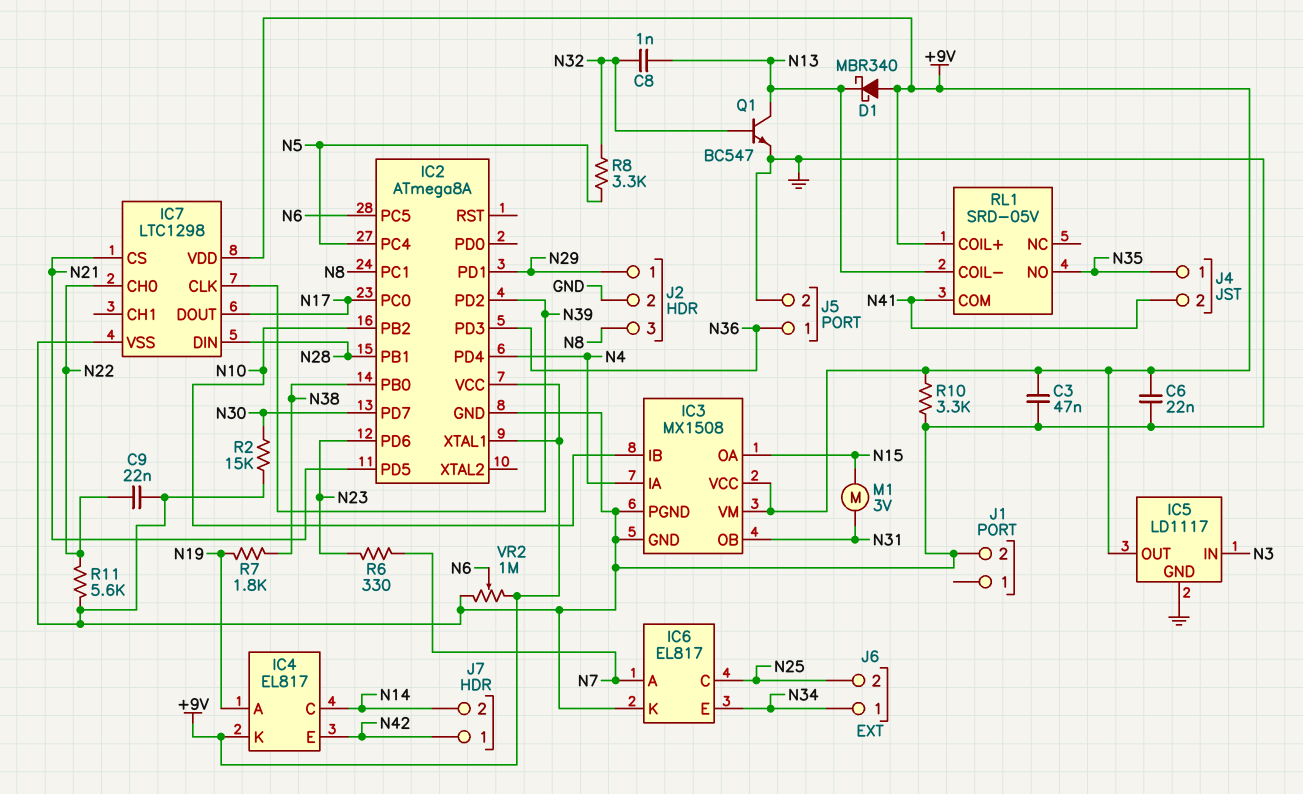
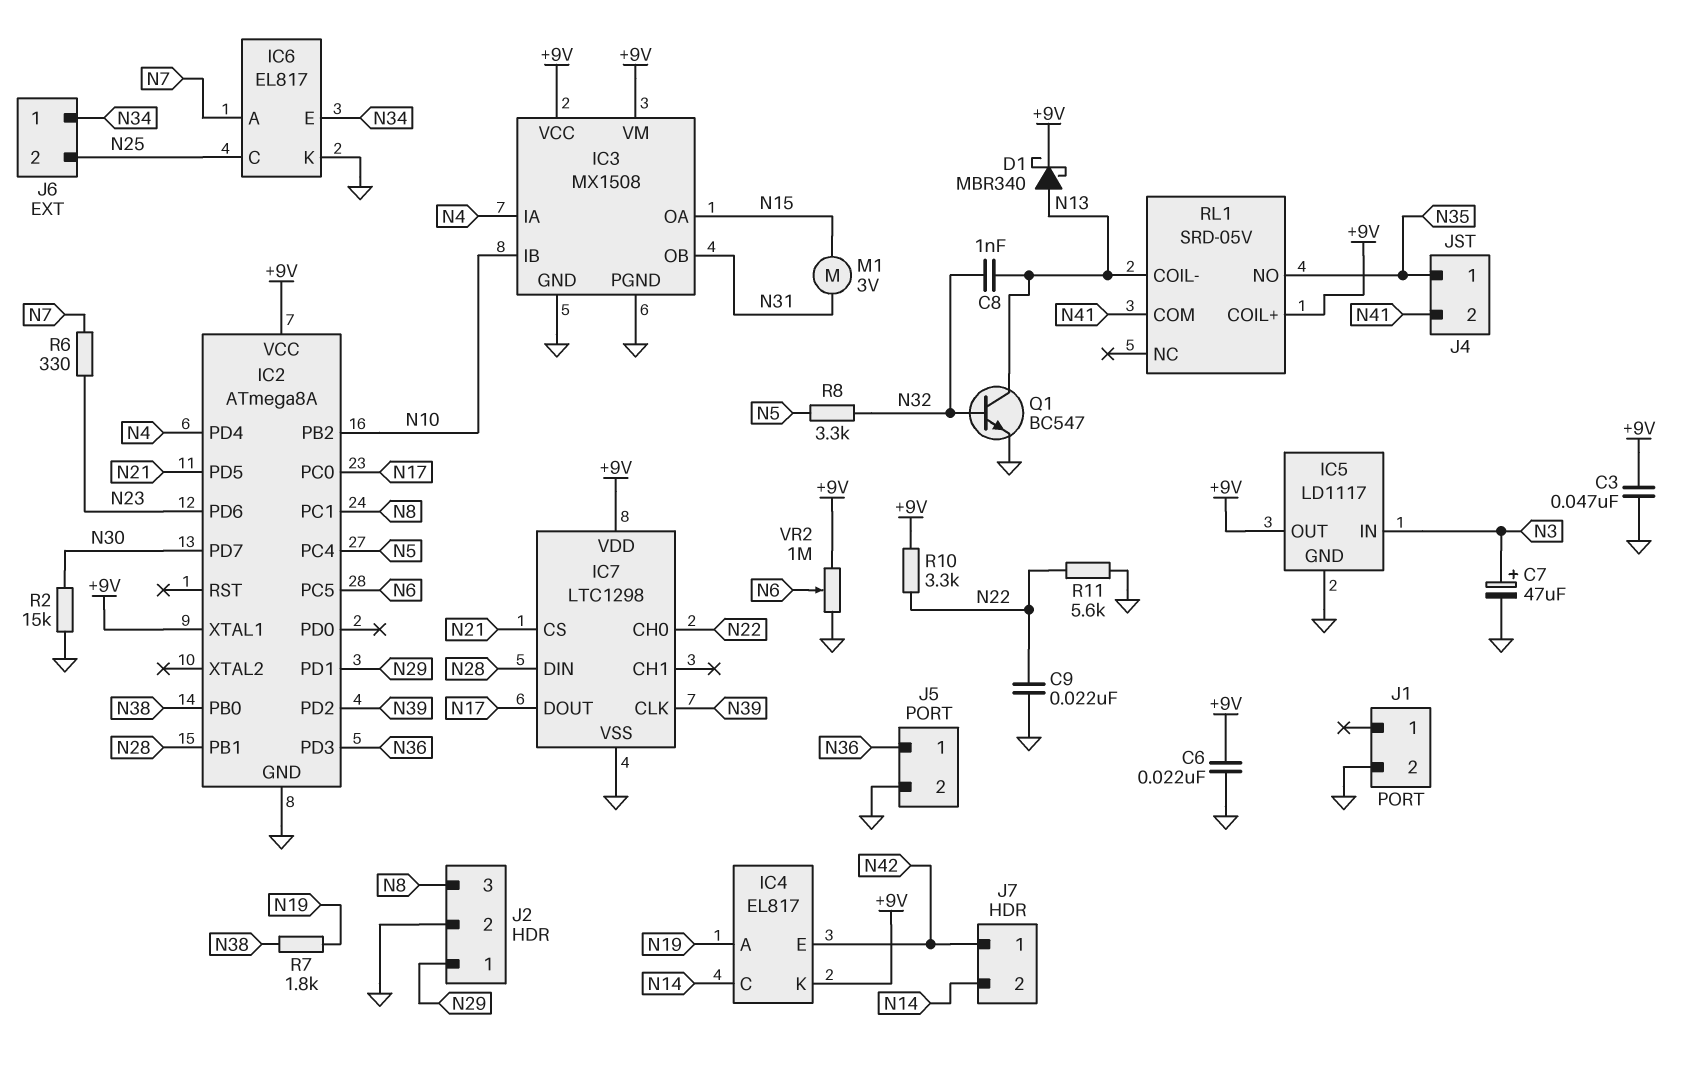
C7: none -> 47uF (plus N3, minus GND)
D1: schottky MBR340 (A +9V, K N13) -> schottky MBR340 (A N13, K +9V)
R10: 3.3k (+9V, GND) -> 3.3k (+9V, N22)

